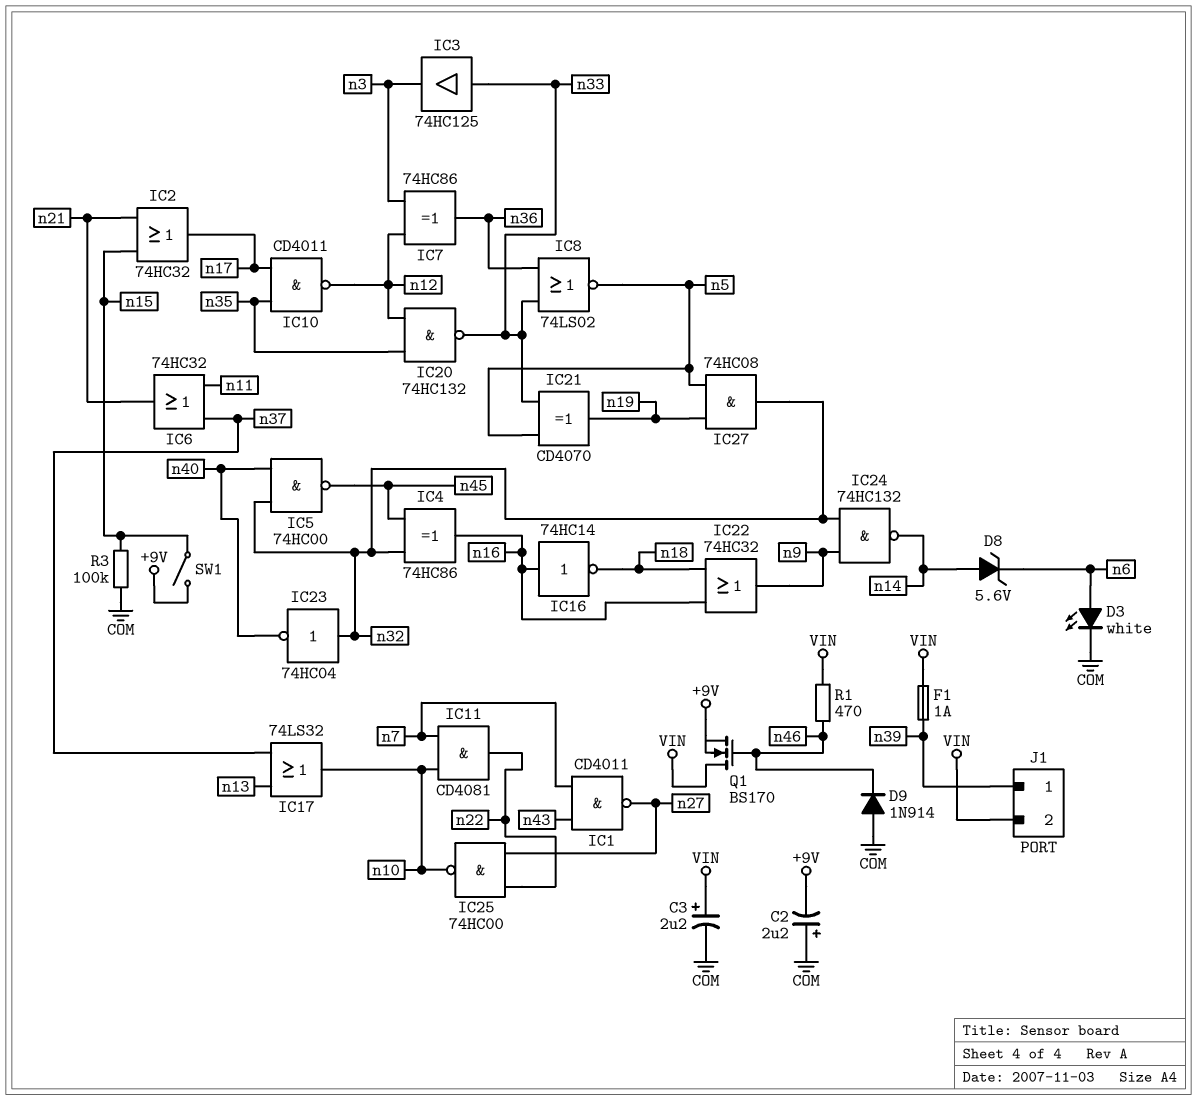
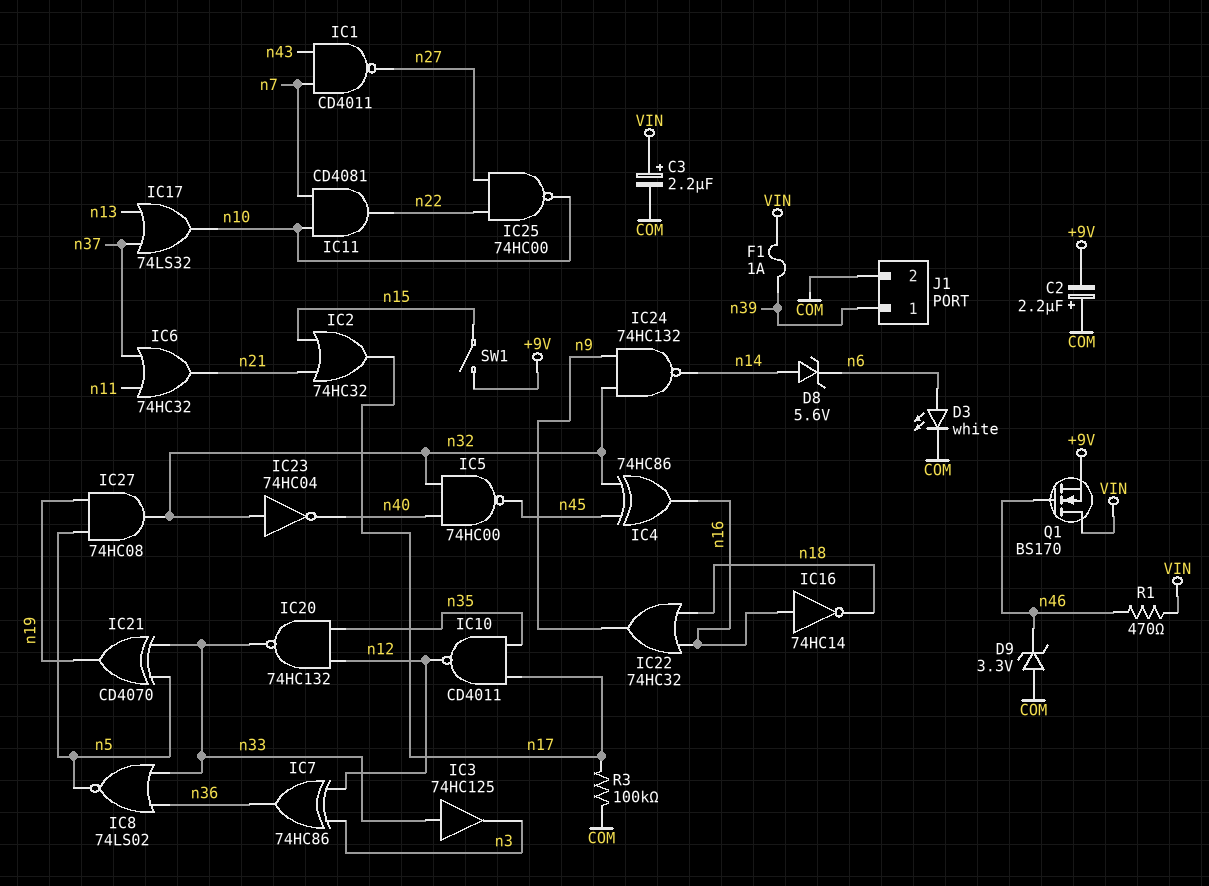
D9: diode 1N914 (A COM, K n46) -> zener 3.3V (A COM, K n46)
J1 pin 2: VIN -> COM
R3: 100k (COM, n15) -> 100k (COM, n17)

